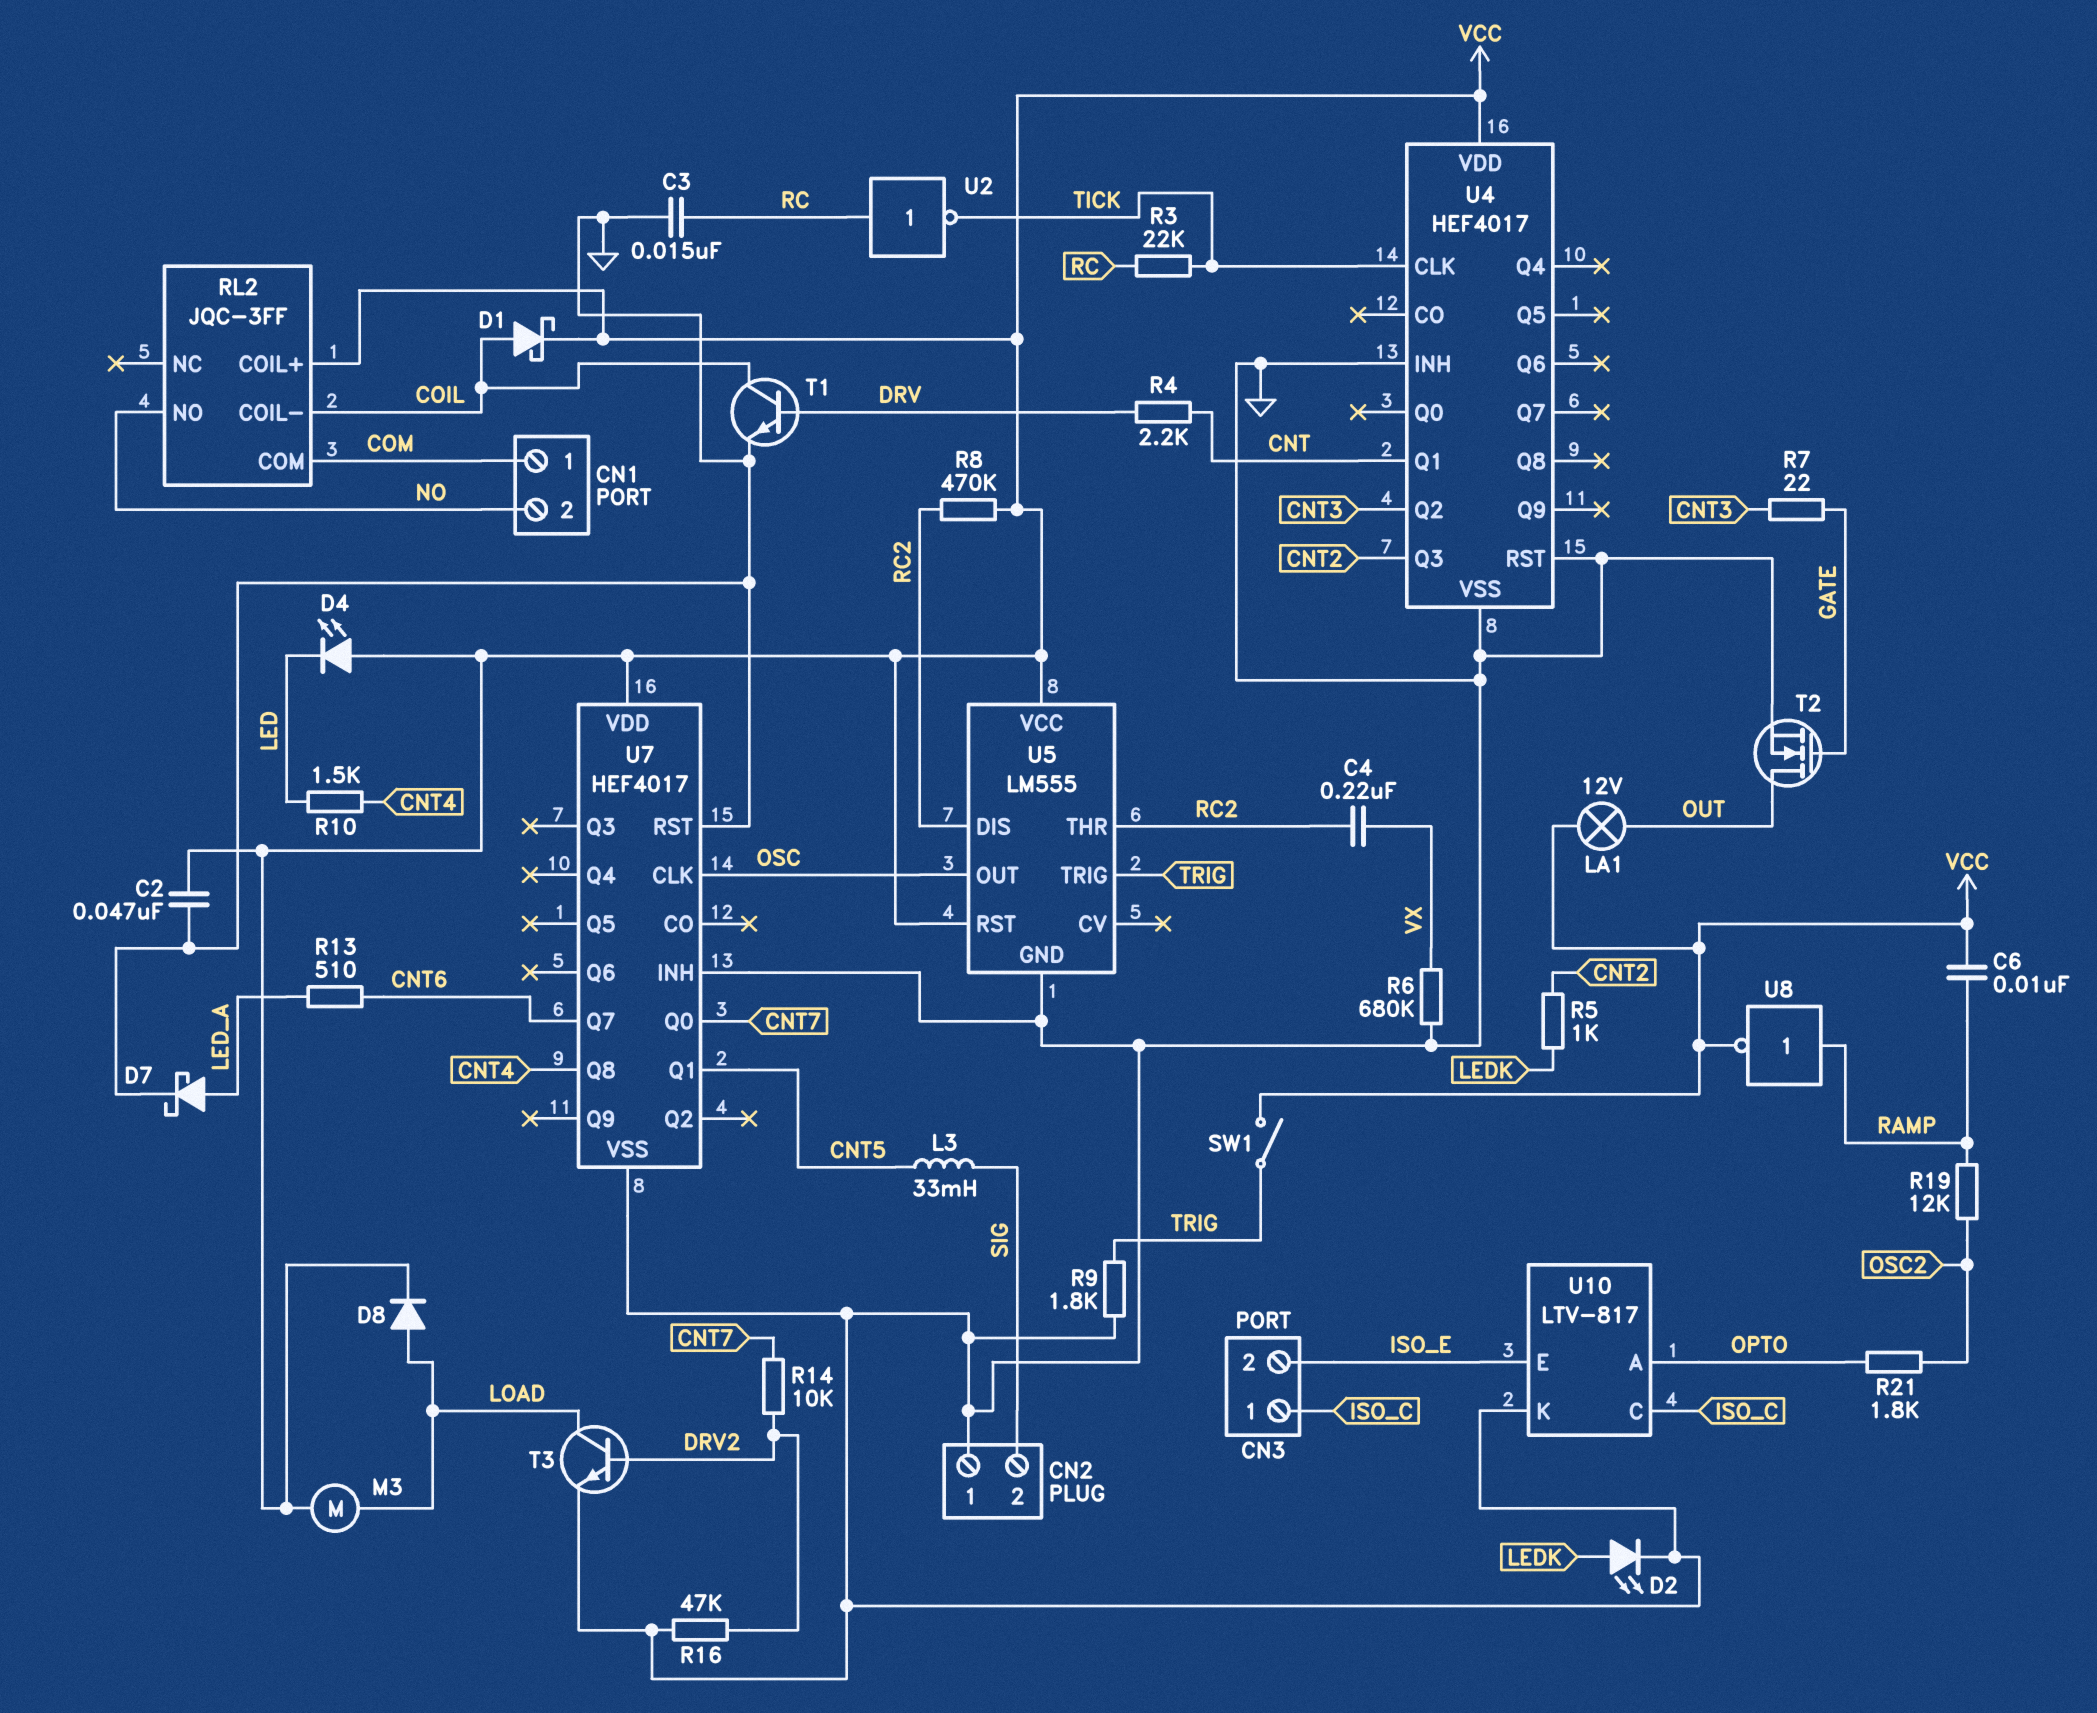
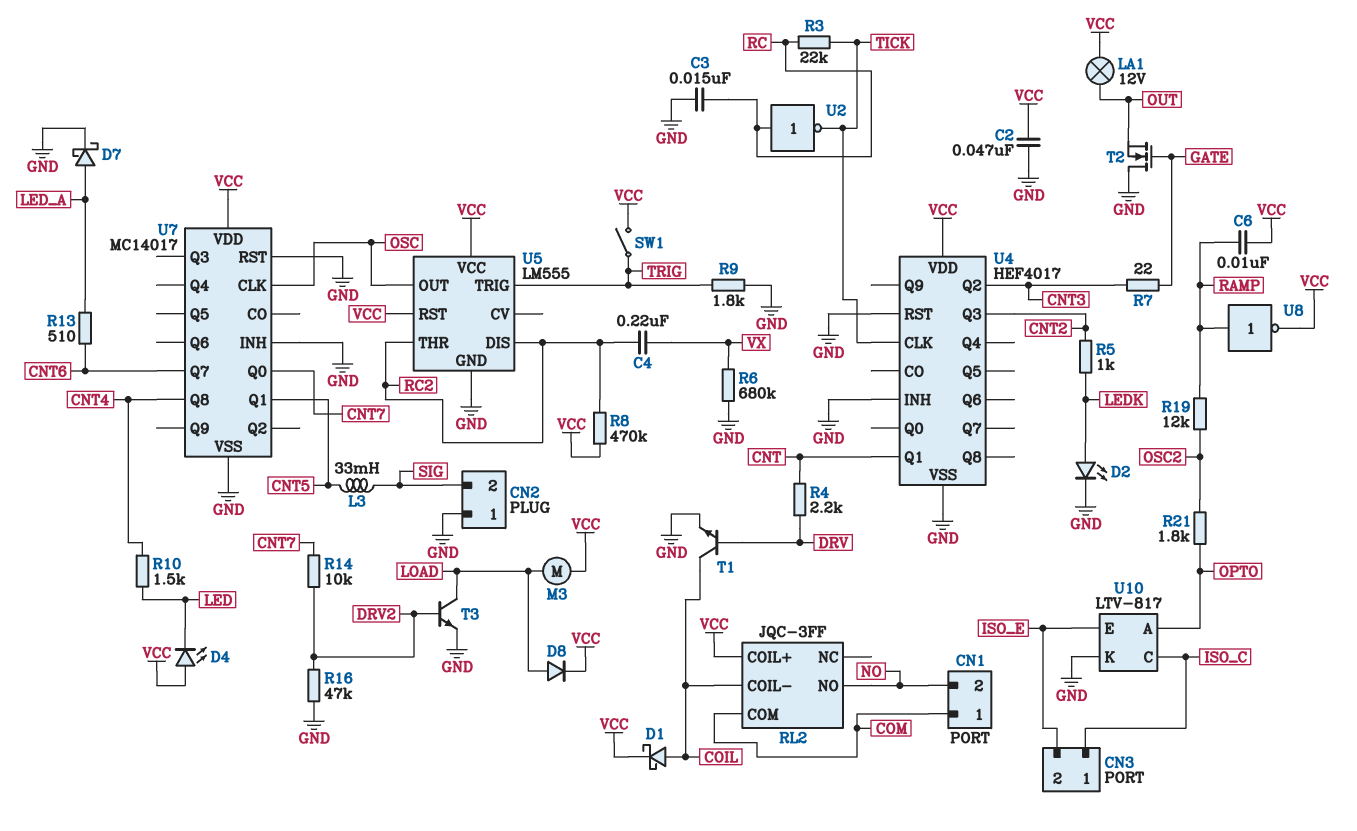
T2: NMOS (G GATE, D OUT, S GND) -> NMOS (G GATE, D GND, S OUT)
U7: HEF4017 -> MC14017

